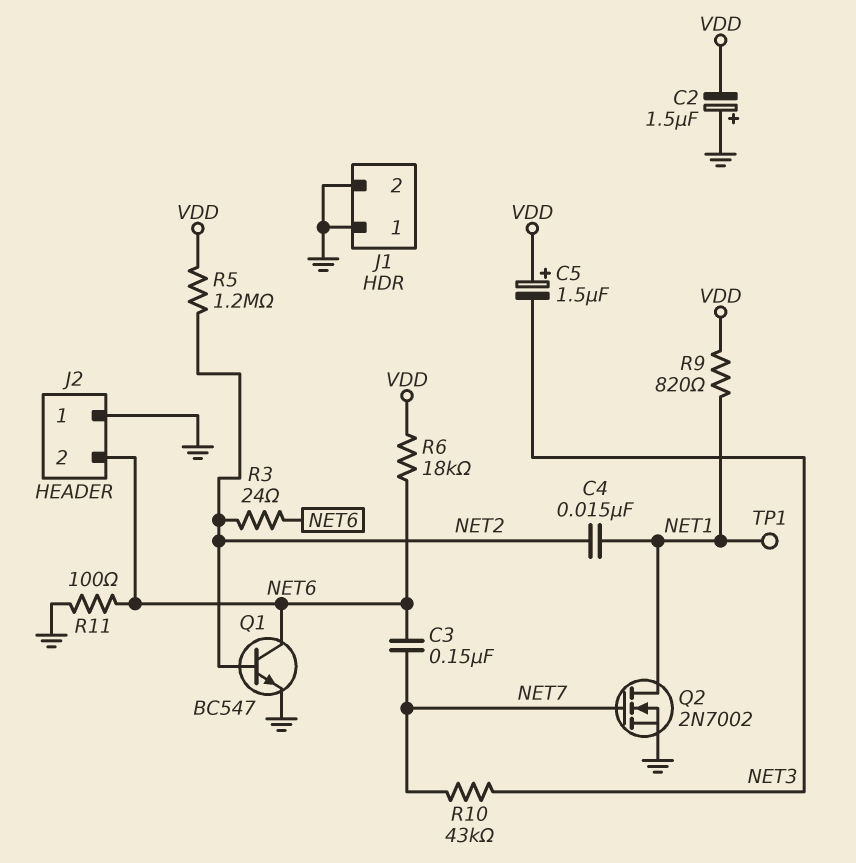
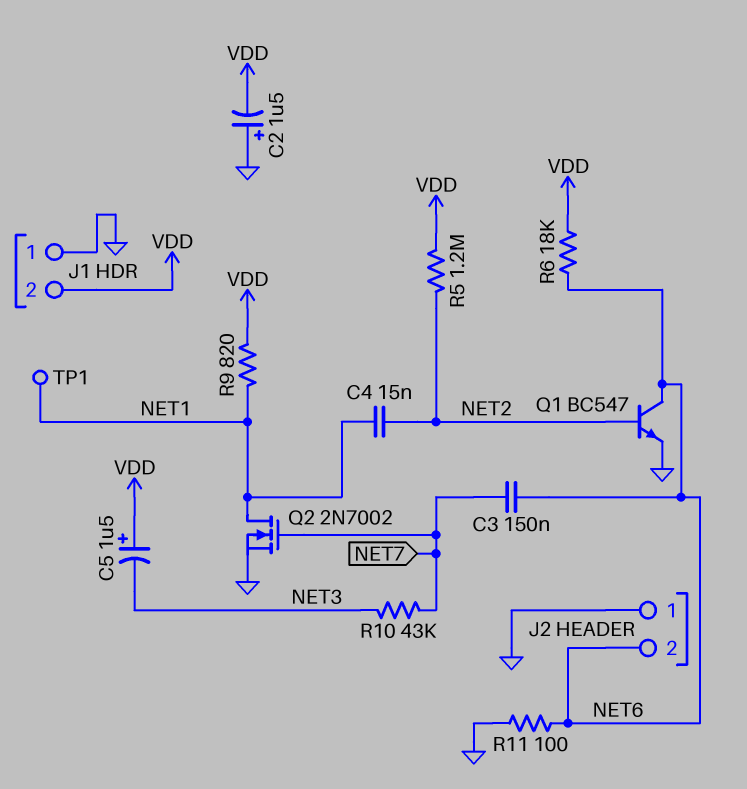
J1 pin 2: GND -> VDD
R3: 24 (NET2, NET6) -> none

